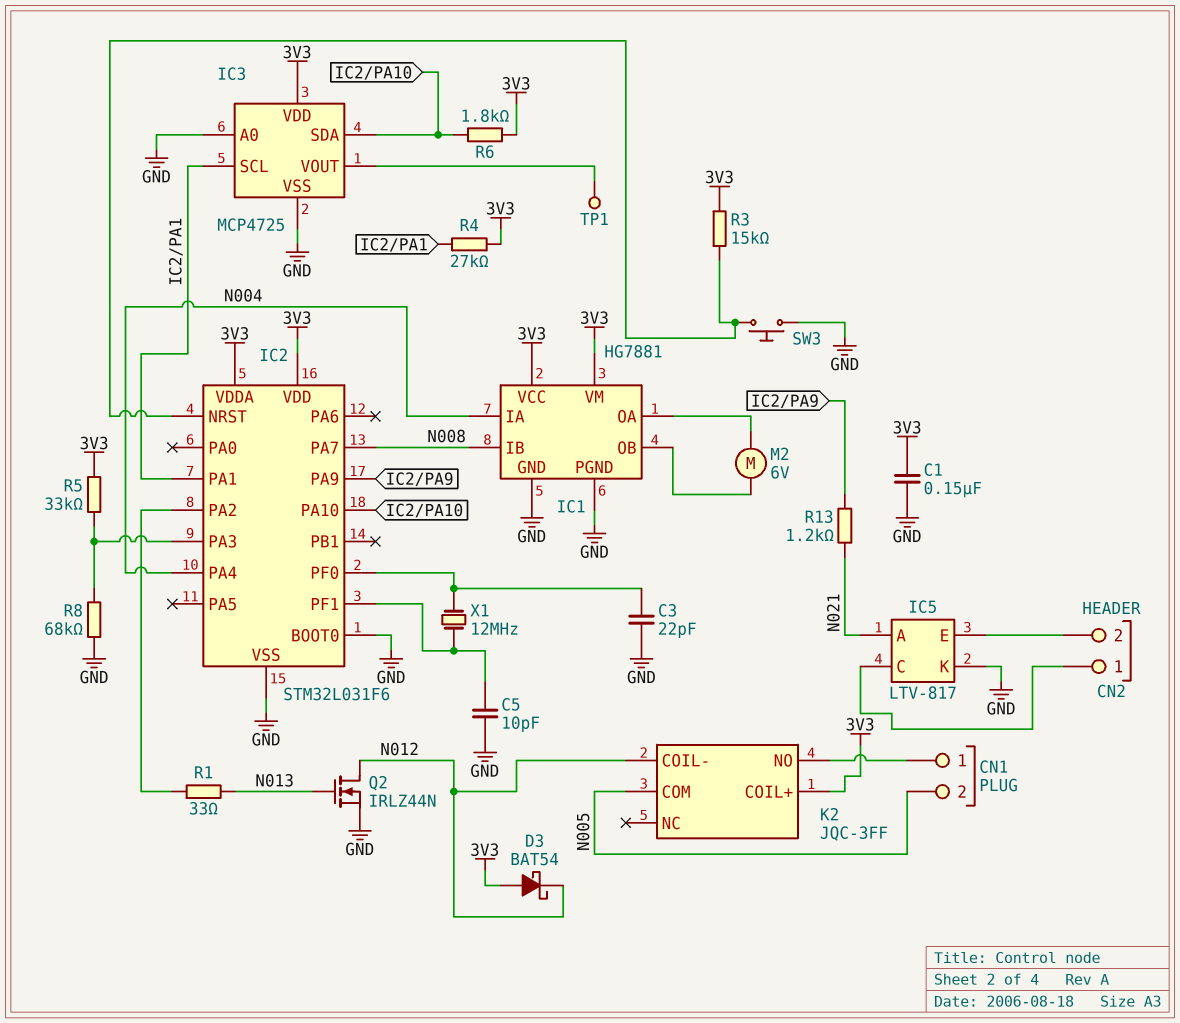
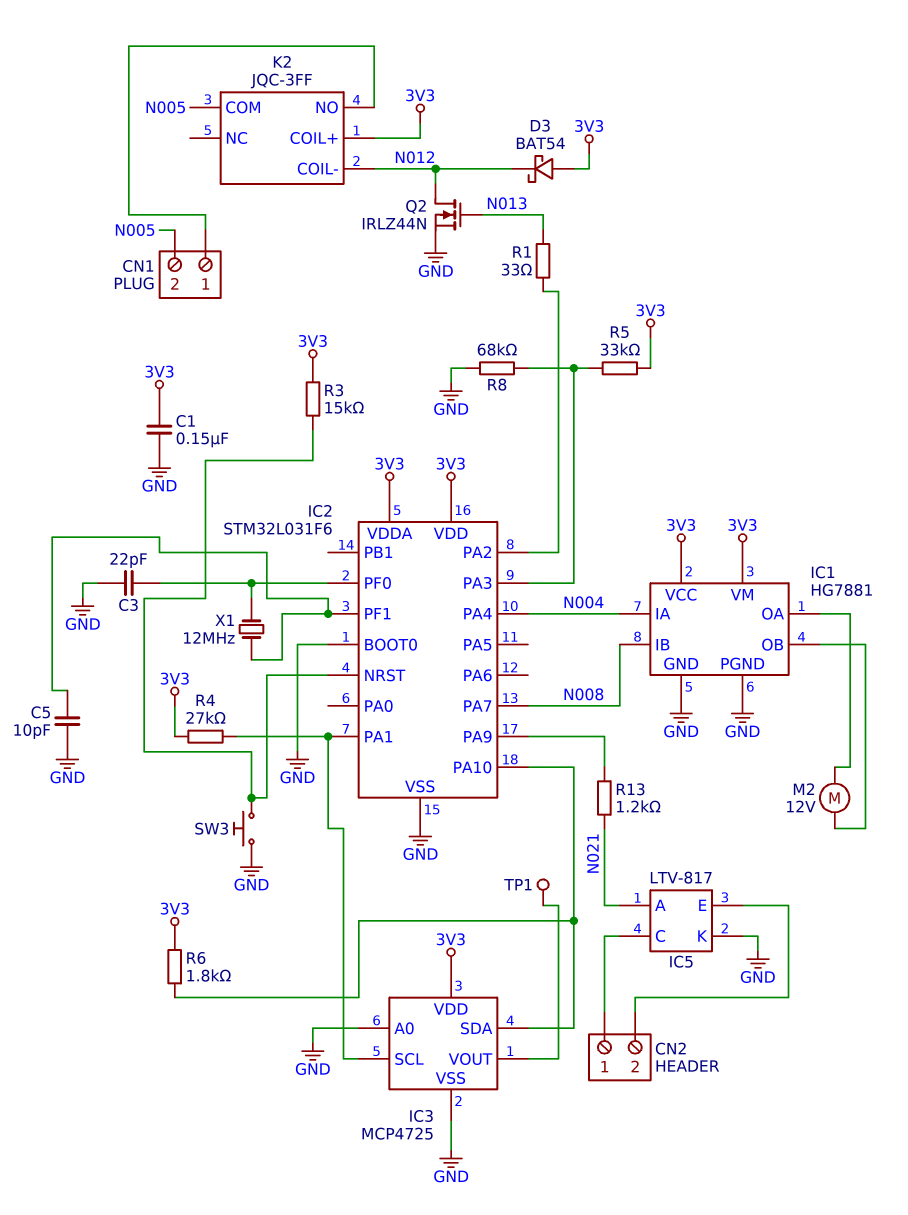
M2: motor 6V (IC1/OA, IC1/OB) -> motor 12V (IC1/OA, IC1/OB)

